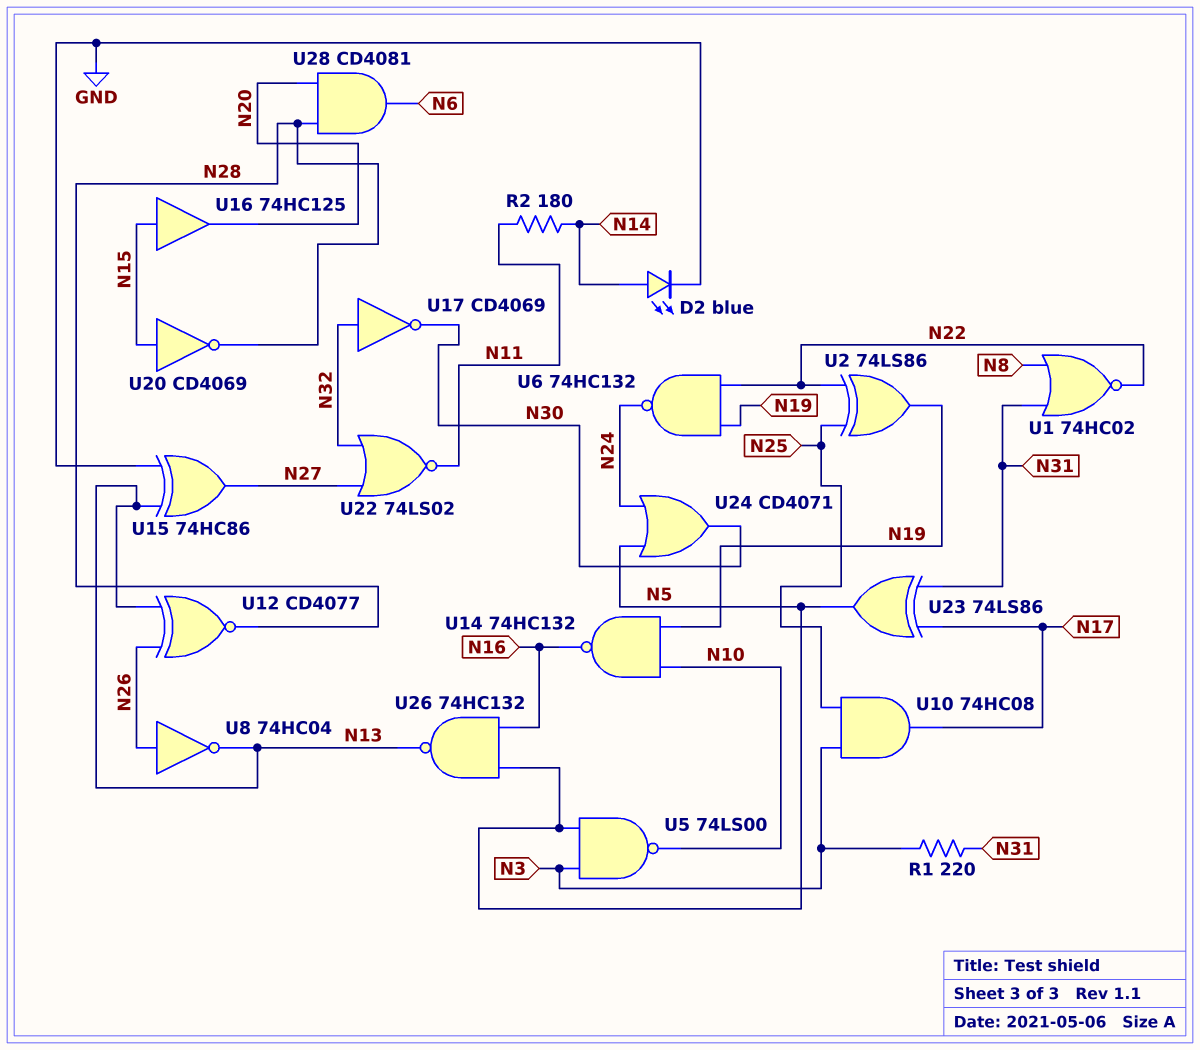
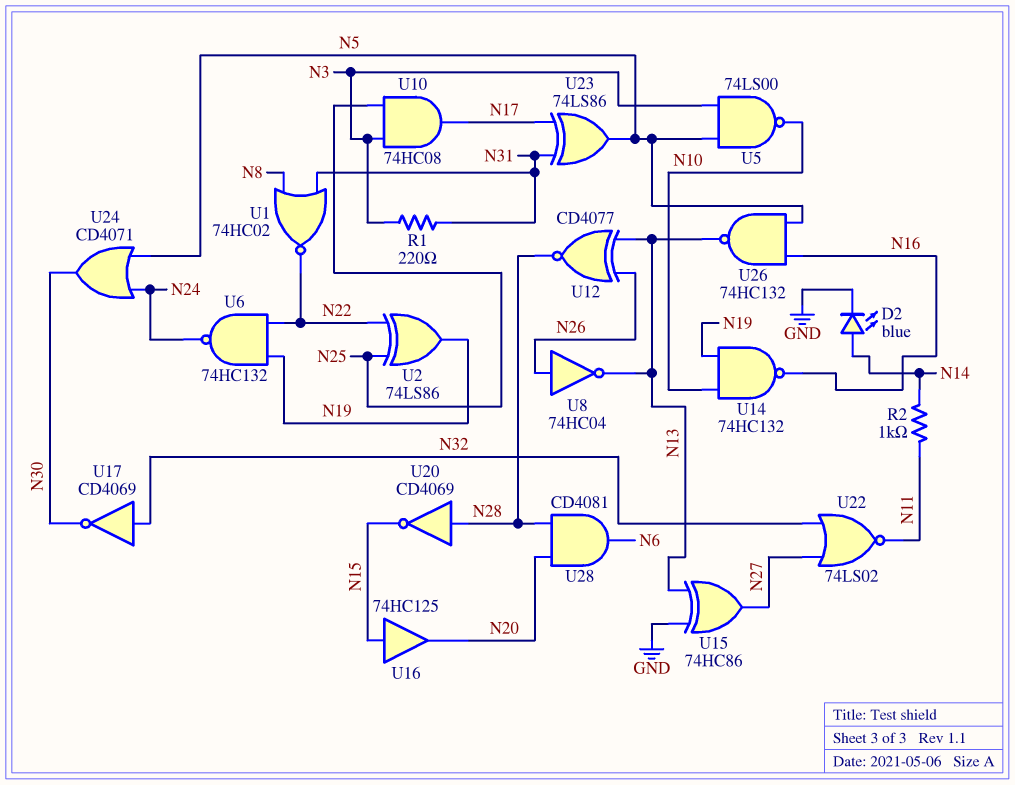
R2: 180 (N11, N14) -> 1k (N11, N14)
U20: NOT CD4069 (in N15, out N28) -> NOT CD4069 (in N28, out N15)

